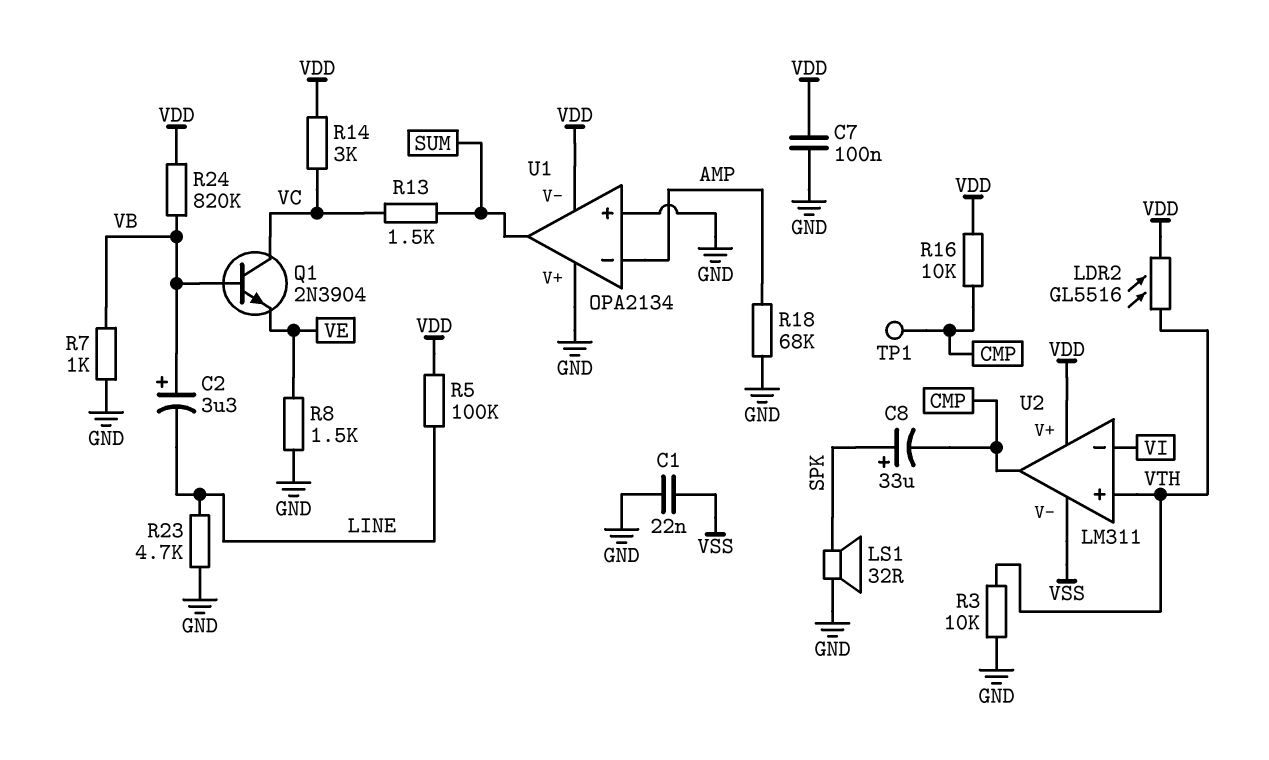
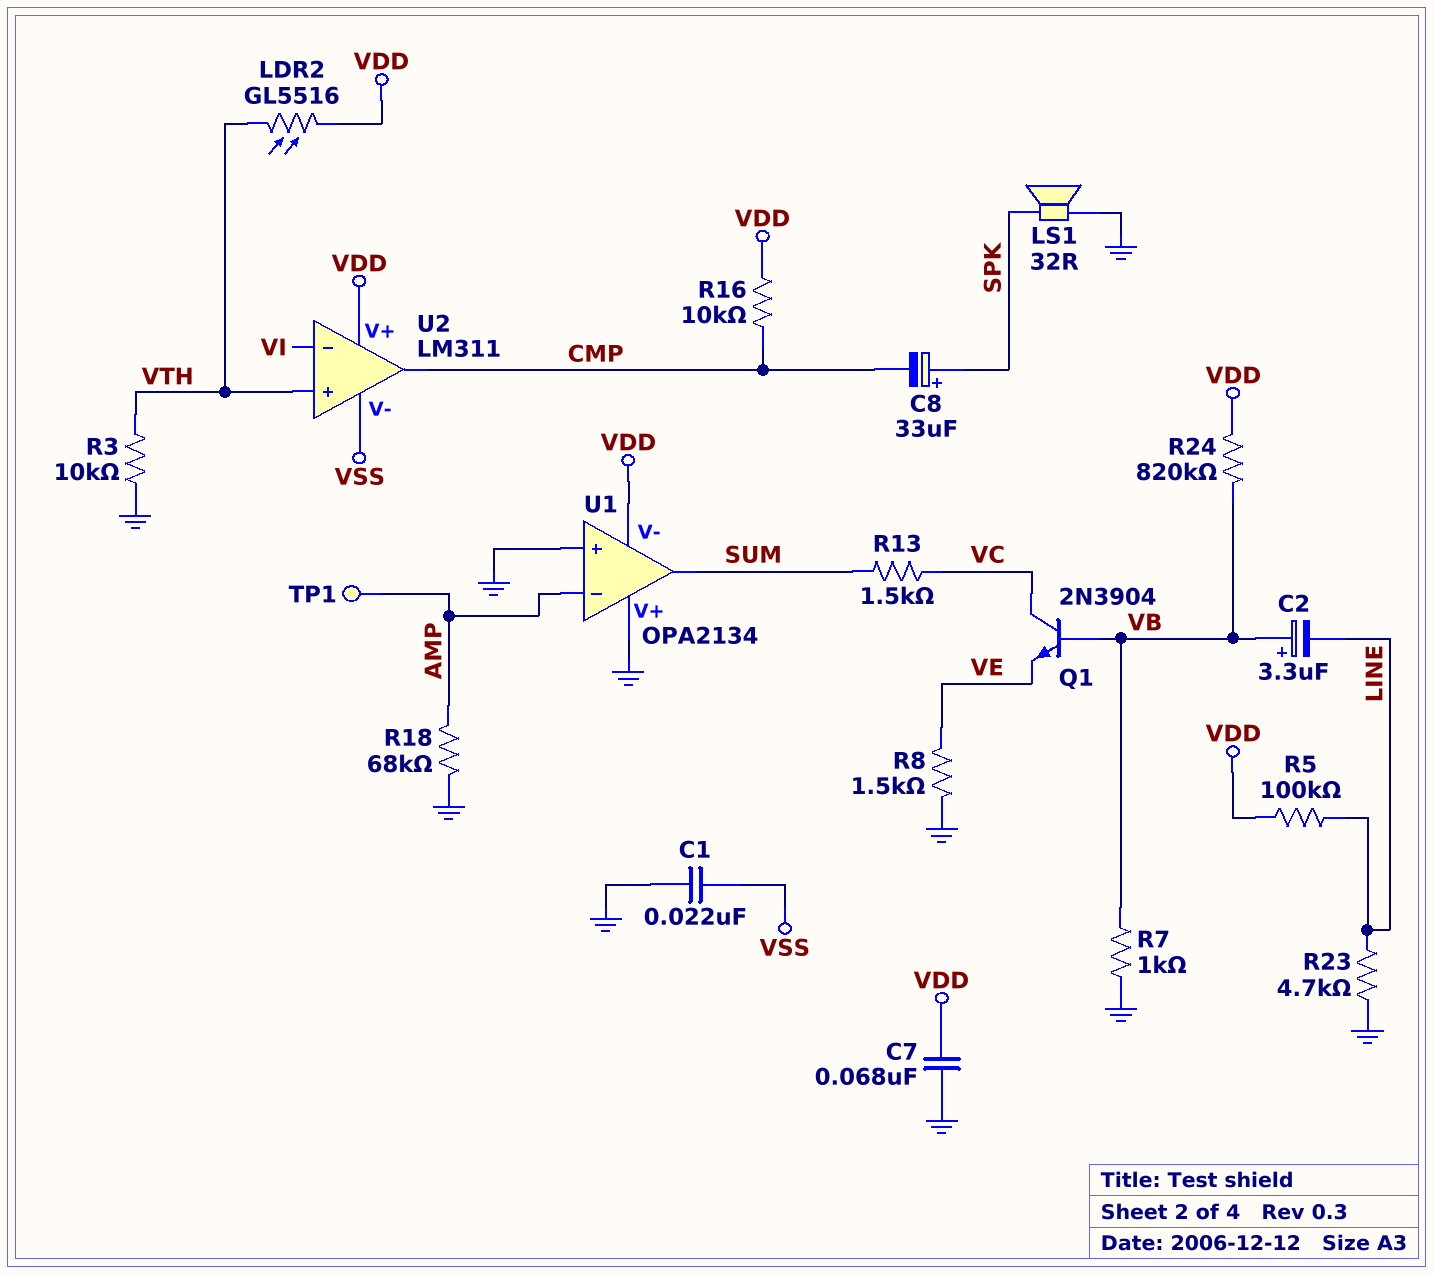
C7: 100nF (GND, VDD) -> 68nF (GND, VDD)
R14: 3k (VC, VDD) -> none
TP1: test point (CMP) -> test point (AMP)

